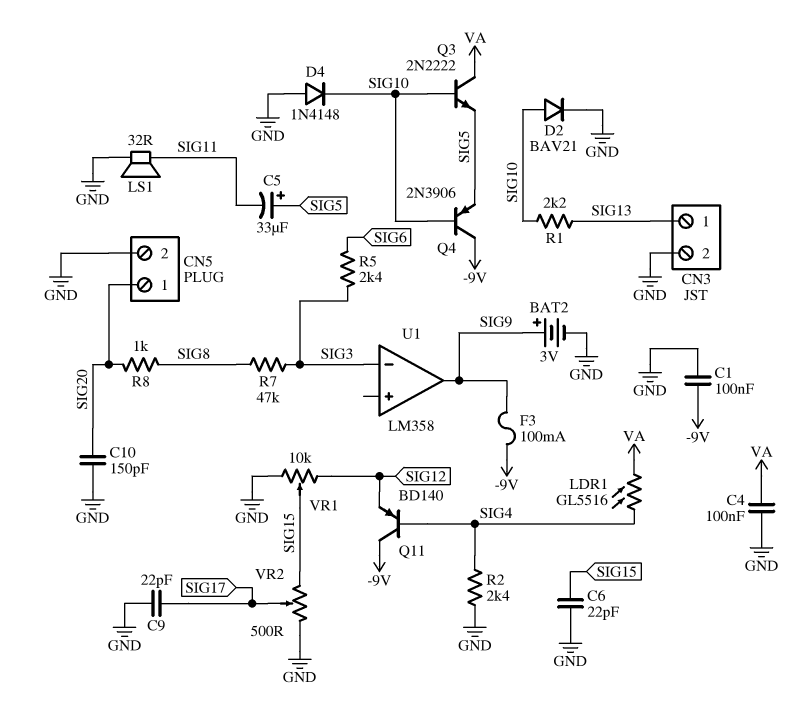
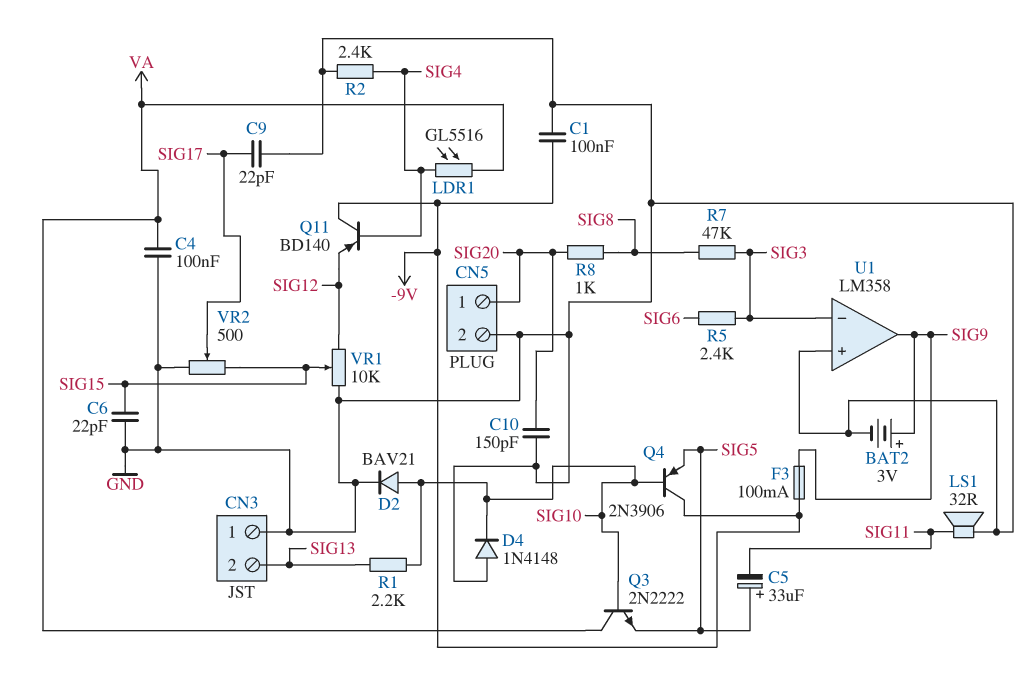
CN3 pin 1: SIG13 -> GND
CN3 pin 2: GND -> SIG13
U1 pin in+: none -> GND

